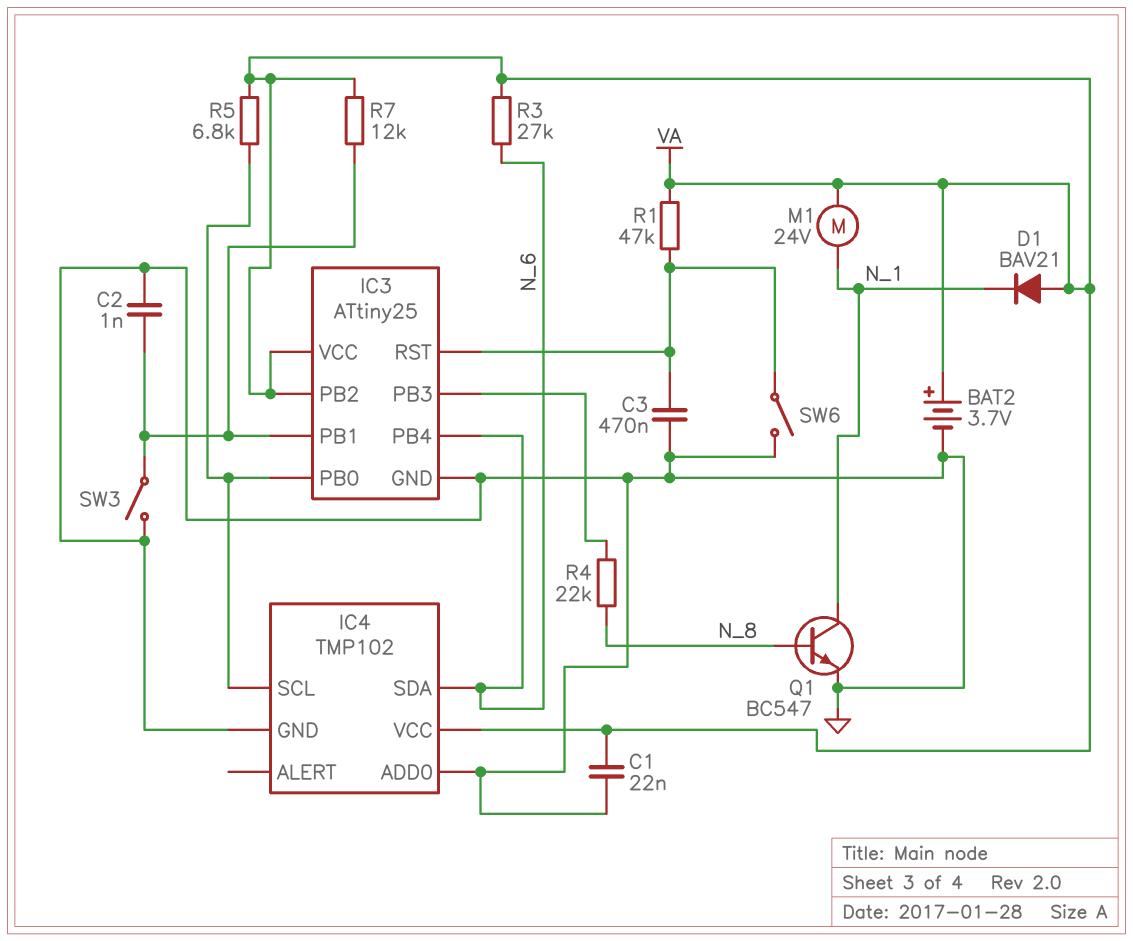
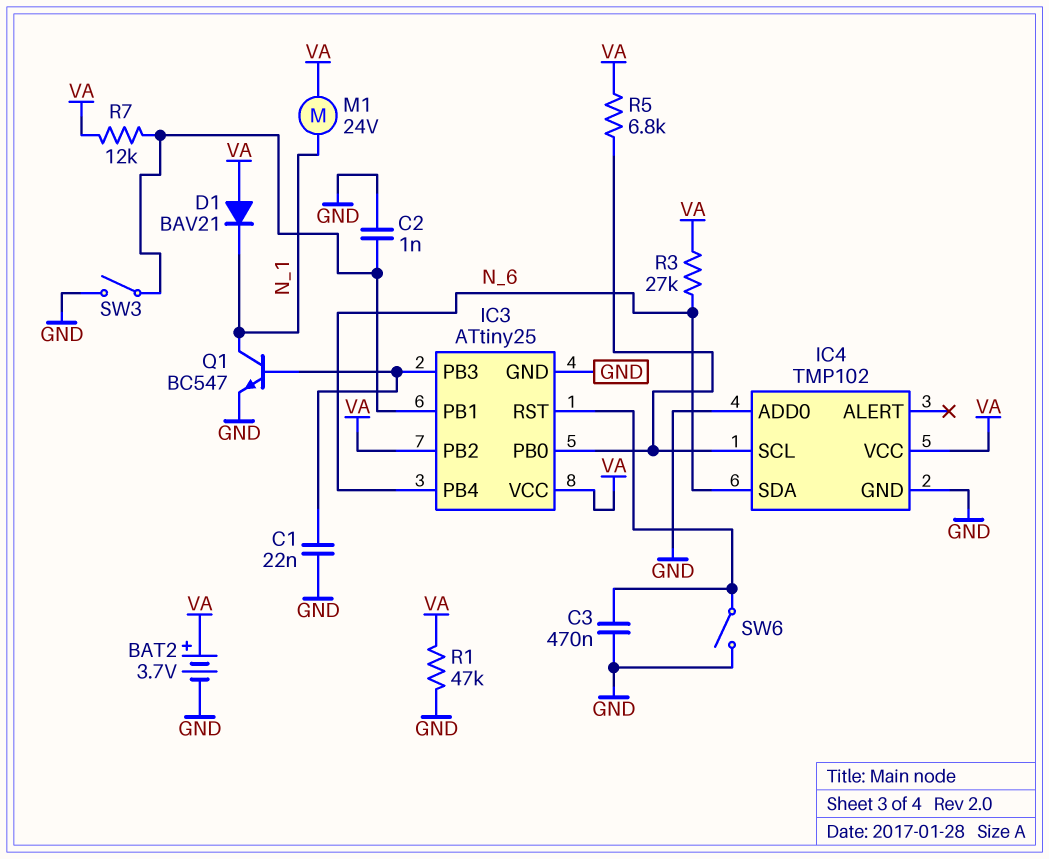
C1: 22nF (GND, VA) -> 22nF (GND, IC3/PB3)
Q1: NPN BC547 (B N_8, C N_1, E GND) -> NPN BC547 (B IC3/PB3, C N_1, E GND)
R1: 47k (IC3/RST, VA) -> 47k (GND, VA)
R4: 22k (IC3/PB3, N_8) -> none

